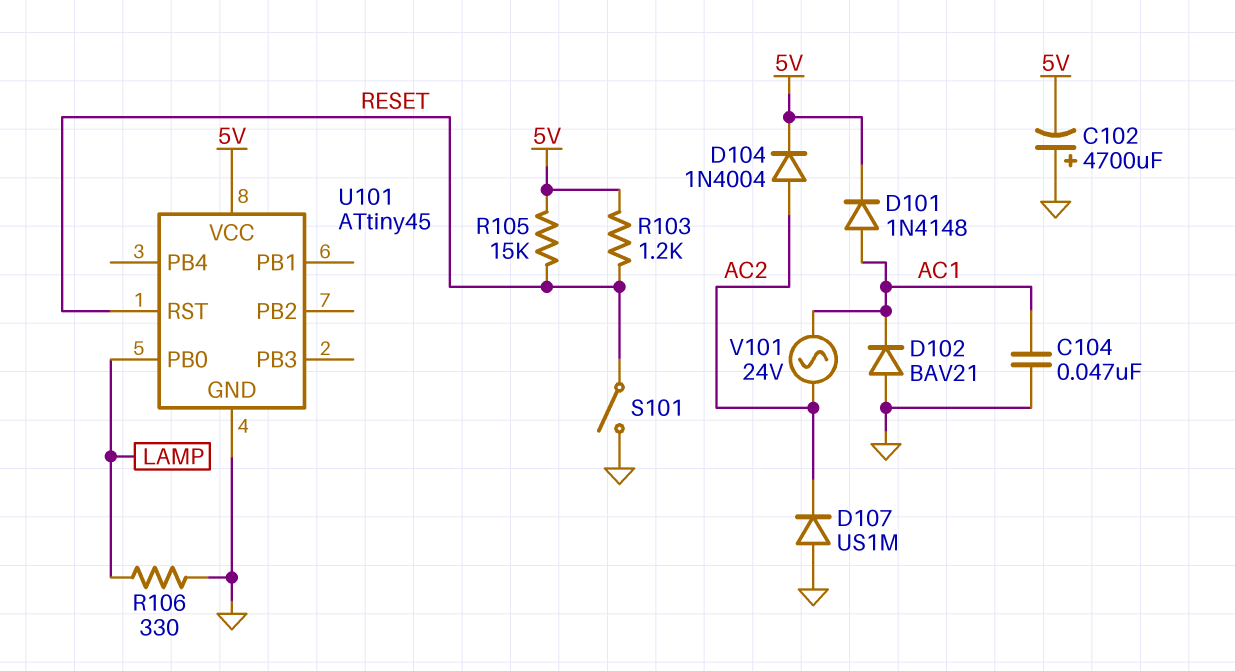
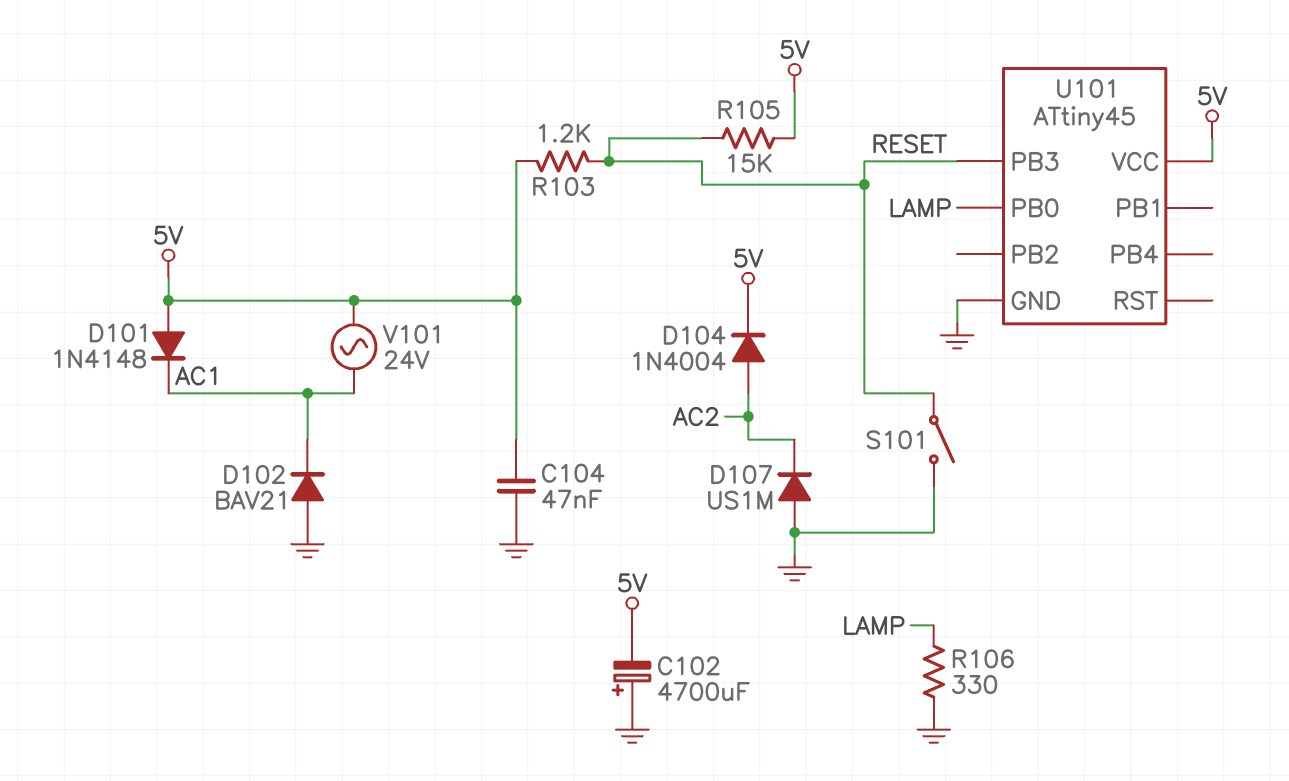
C104: 47nF (AC1, GND) -> 47nF (5V, GND)
D101: diode 1N4148 (A AC1, K 5V) -> diode 1N4148 (A 5V, K AC1)
U101 pin PB3: none -> RESET
U101 pin RST: RESET -> none
V101: AC 24V (AC1, AC2) -> AC 24V (5V, AC1)

